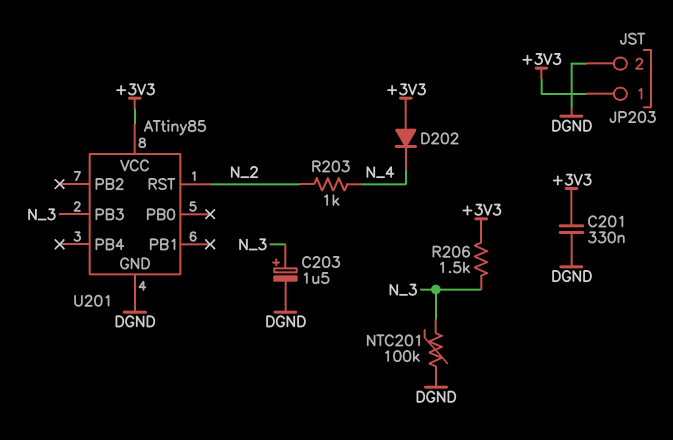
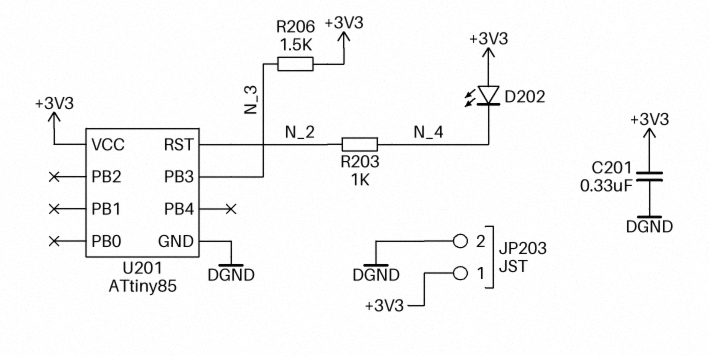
C203: 1.5uF (plus N_3, minus DGND) -> none
D202: diode (A +3V3, K N_4) -> LED (A +3V3, K N_4)
NTC201: 100k (DGND, N_3) -> none

